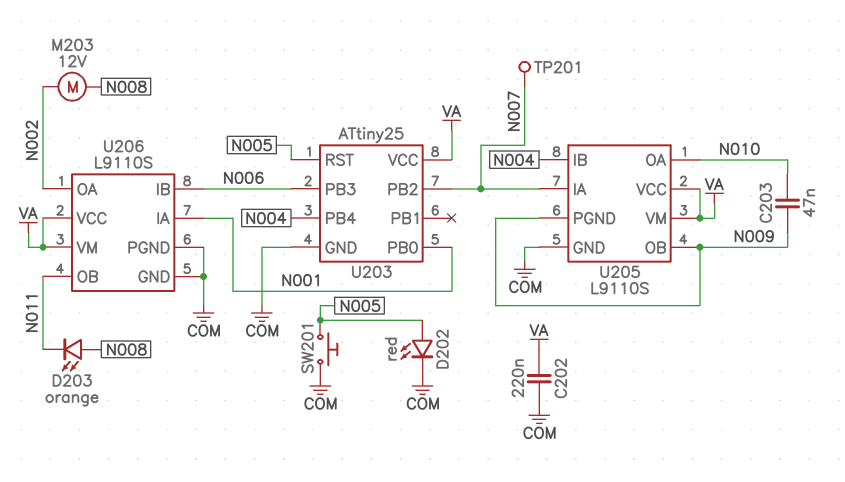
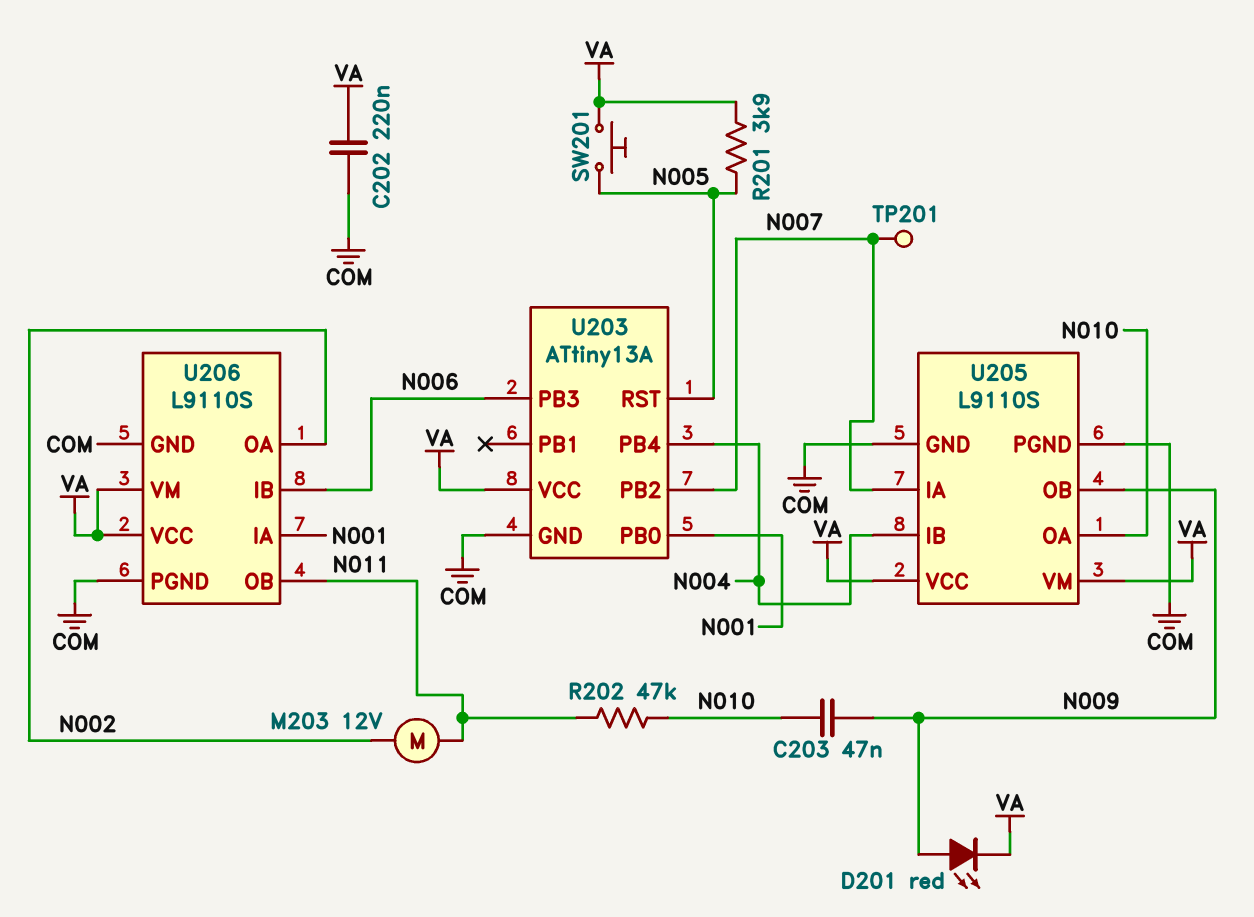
D201: none -> LED red (A N009, K VA)
D202: LED red (A N005, K COM) -> none
D203: LED orange (A N008, K N011) -> none
M203: motor 12V (N002, N008) -> motor 12V (N002, N011)
R201: none -> 3.9k (N005, VA)
R202: none -> 47k (N010, N011)
SW201: button (COM, N005) -> button (N005, VA)
U203: ATtiny25 -> ATtiny13A
U205 pin PGND: N009 -> COM

